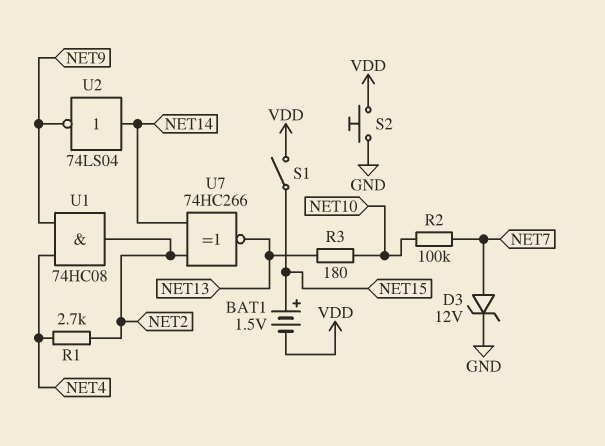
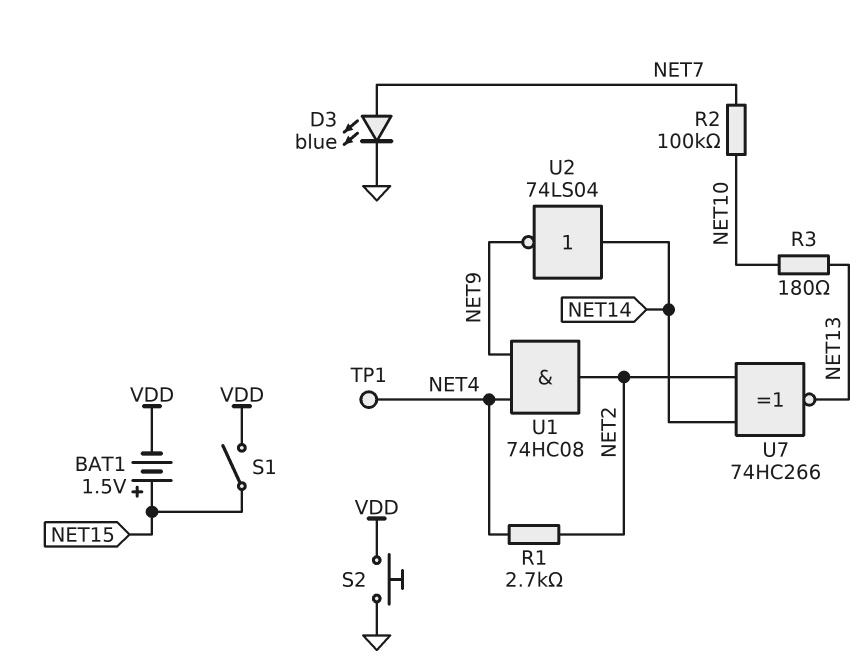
D3: zener 12V (A NET7, K GND) -> LED blue (A NET7, K GND)
TP1: none -> test point (NET4)

